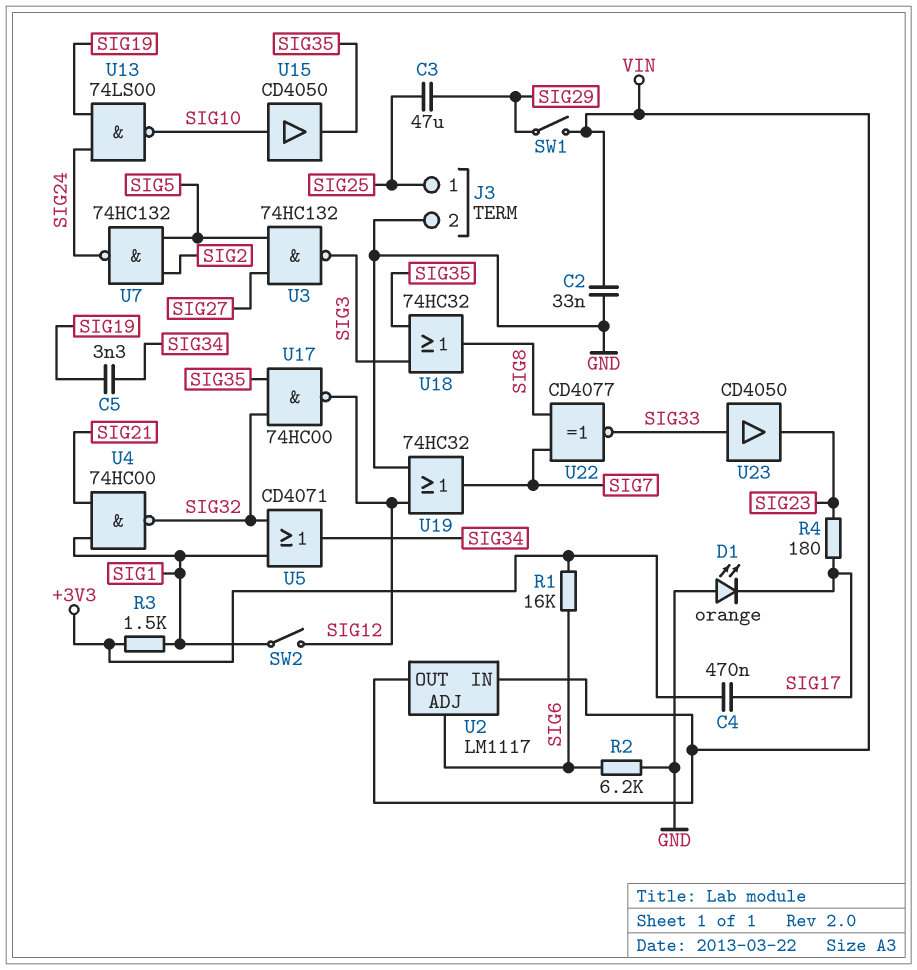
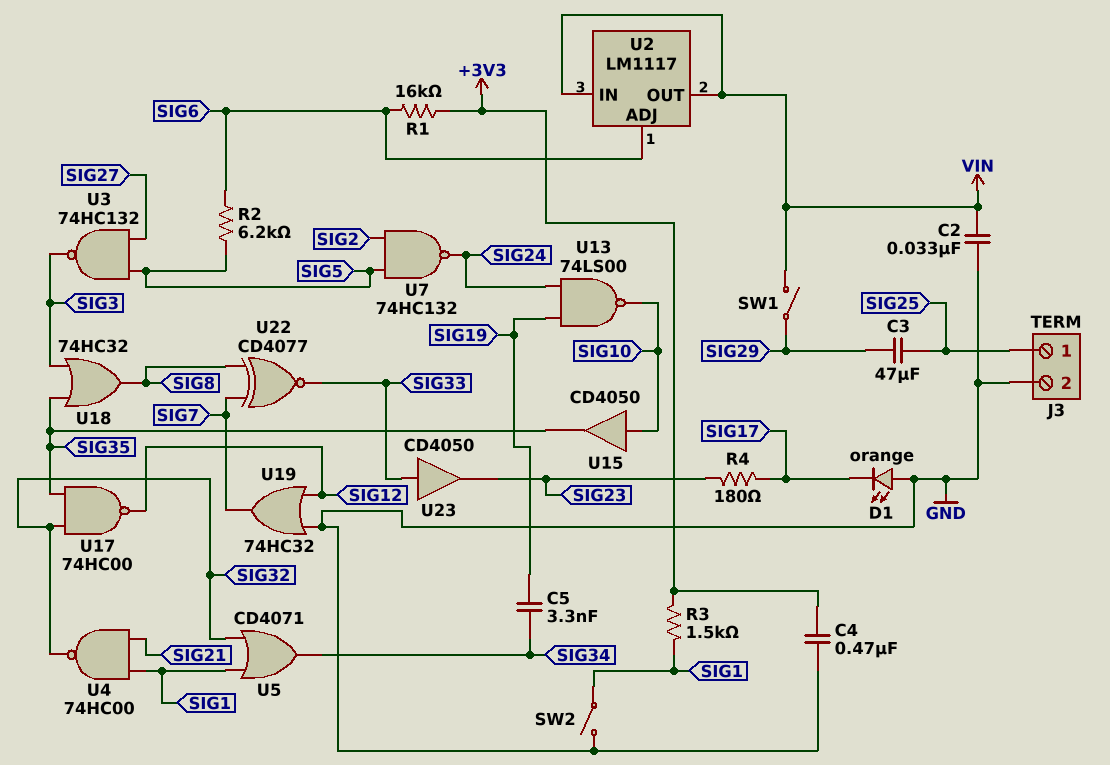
C4: 470nF (+3V3, SIG17) -> 470nF (+3V3, GND)
R2: 6.2k (GND, SIG6) -> 6.2k (SIG5, SIG6)
SW2: switch (SIG1, SIG12) -> switch (GND, SIG1)

